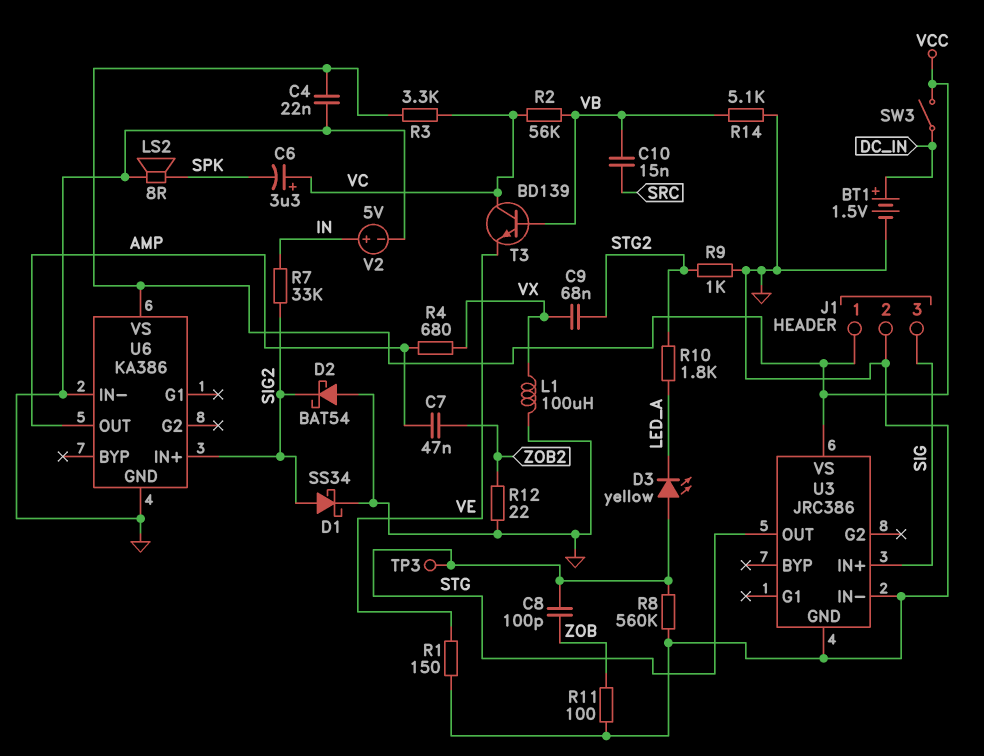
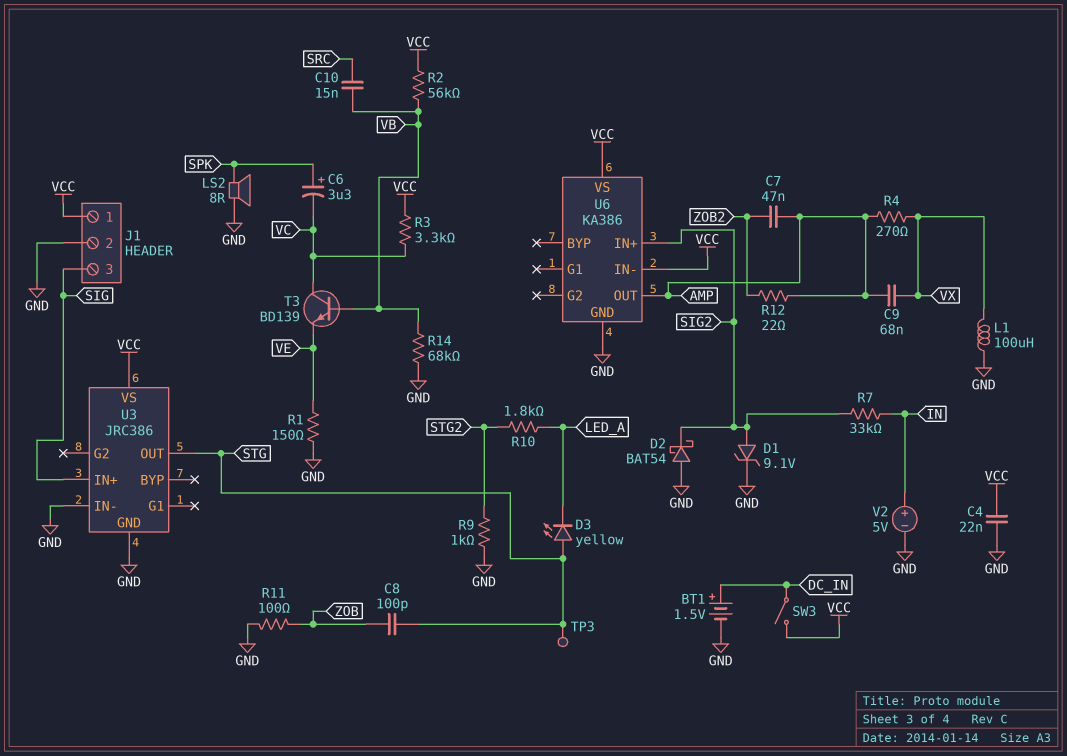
C6: 3.3uF (plus VC, minus SPK) -> 3.3uF (plus SPK, minus VC)
C9: 68nF (STG2, VX) -> 68nF (AMP, VX)
D1: schottky SS34 (A SIG2, K GND) -> zener 9.1V (A SIG2, K GND)
R2: 56k (VB, VC) -> 56k (VB, VCC)
R4: 680 (AMP, VX) -> 270 (AMP, VX)
R8: 560k (GND, STG) -> none
R12: 22 (GND, ZOB2) -> 22 (AMP, ZOB2)
R14: 5.1k (GND, VB) -> 68k (GND, VB)
U6 pin IN-: GND -> VCC

